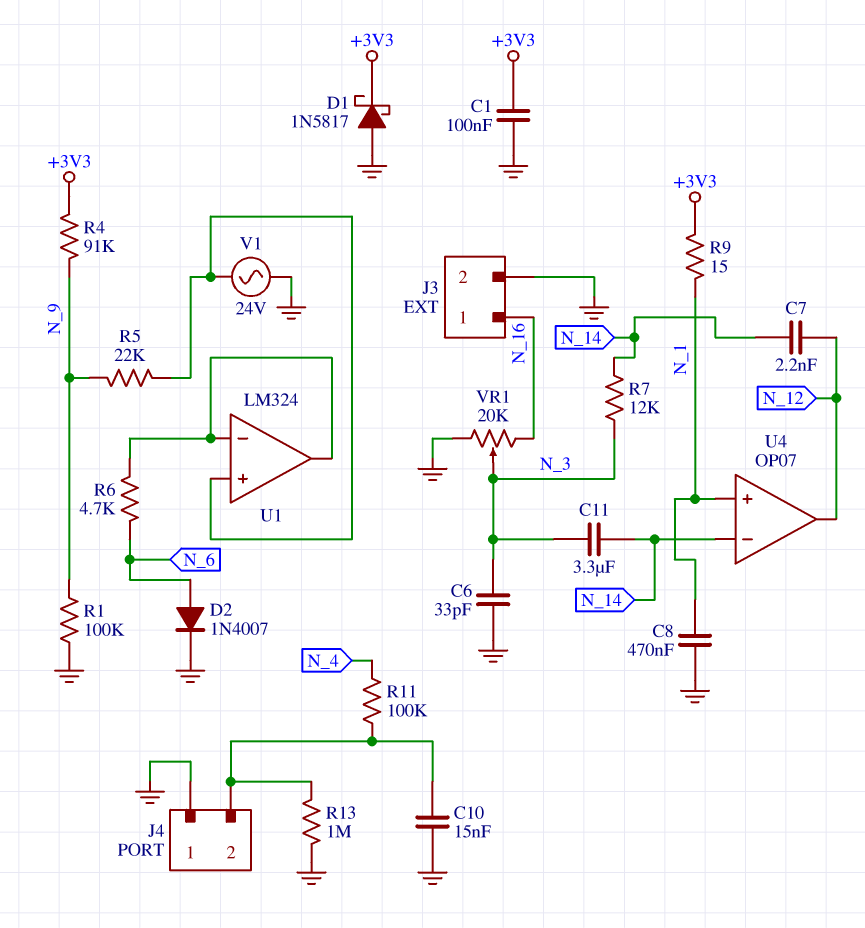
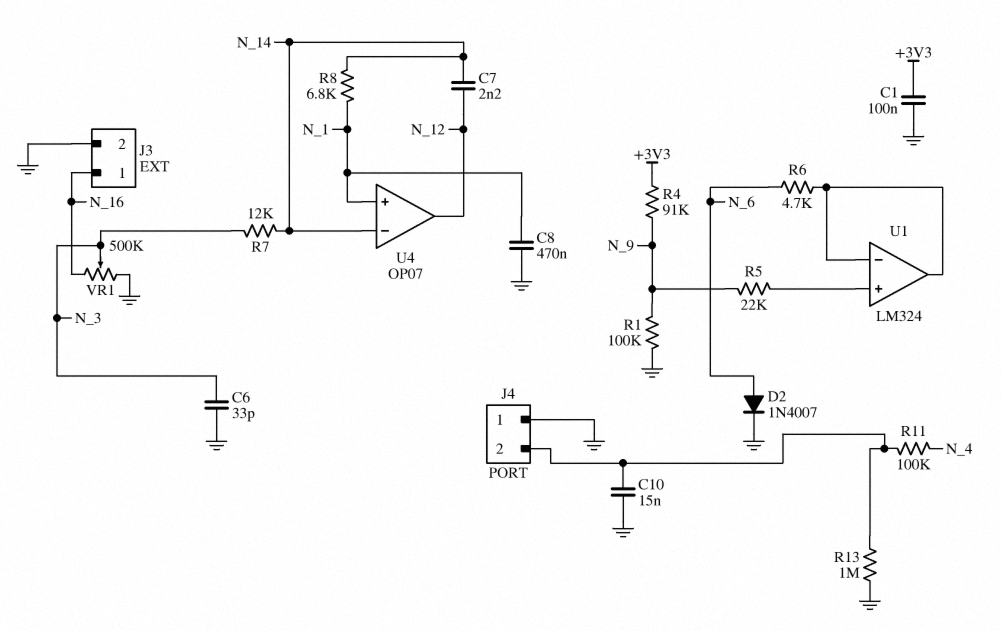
C11: 3.3uF (N_3, N_14) -> none
D1: schottky 1N5817 (A GND, K +3V3) -> none
R8: none -> 6.8k (N_1, N_14)
R9: 15 (+3V3, N_1) -> none
V1: AC 24V (GND, U1/in+) -> none
VR1: 20k (GND, N_16, wiper N_3) -> 500k (GND, N_16, wiper N_3)

